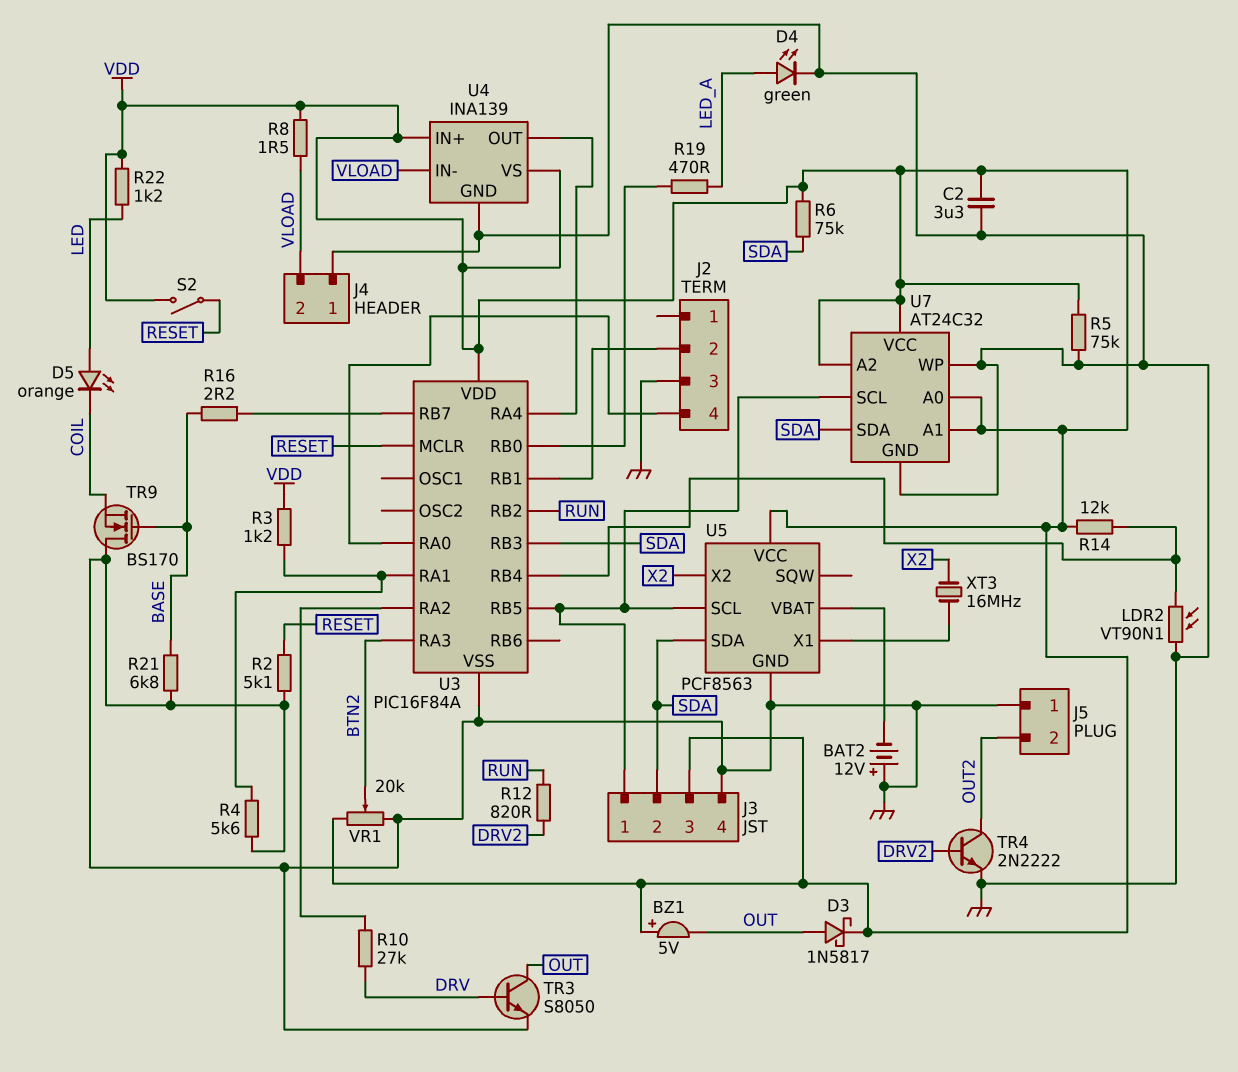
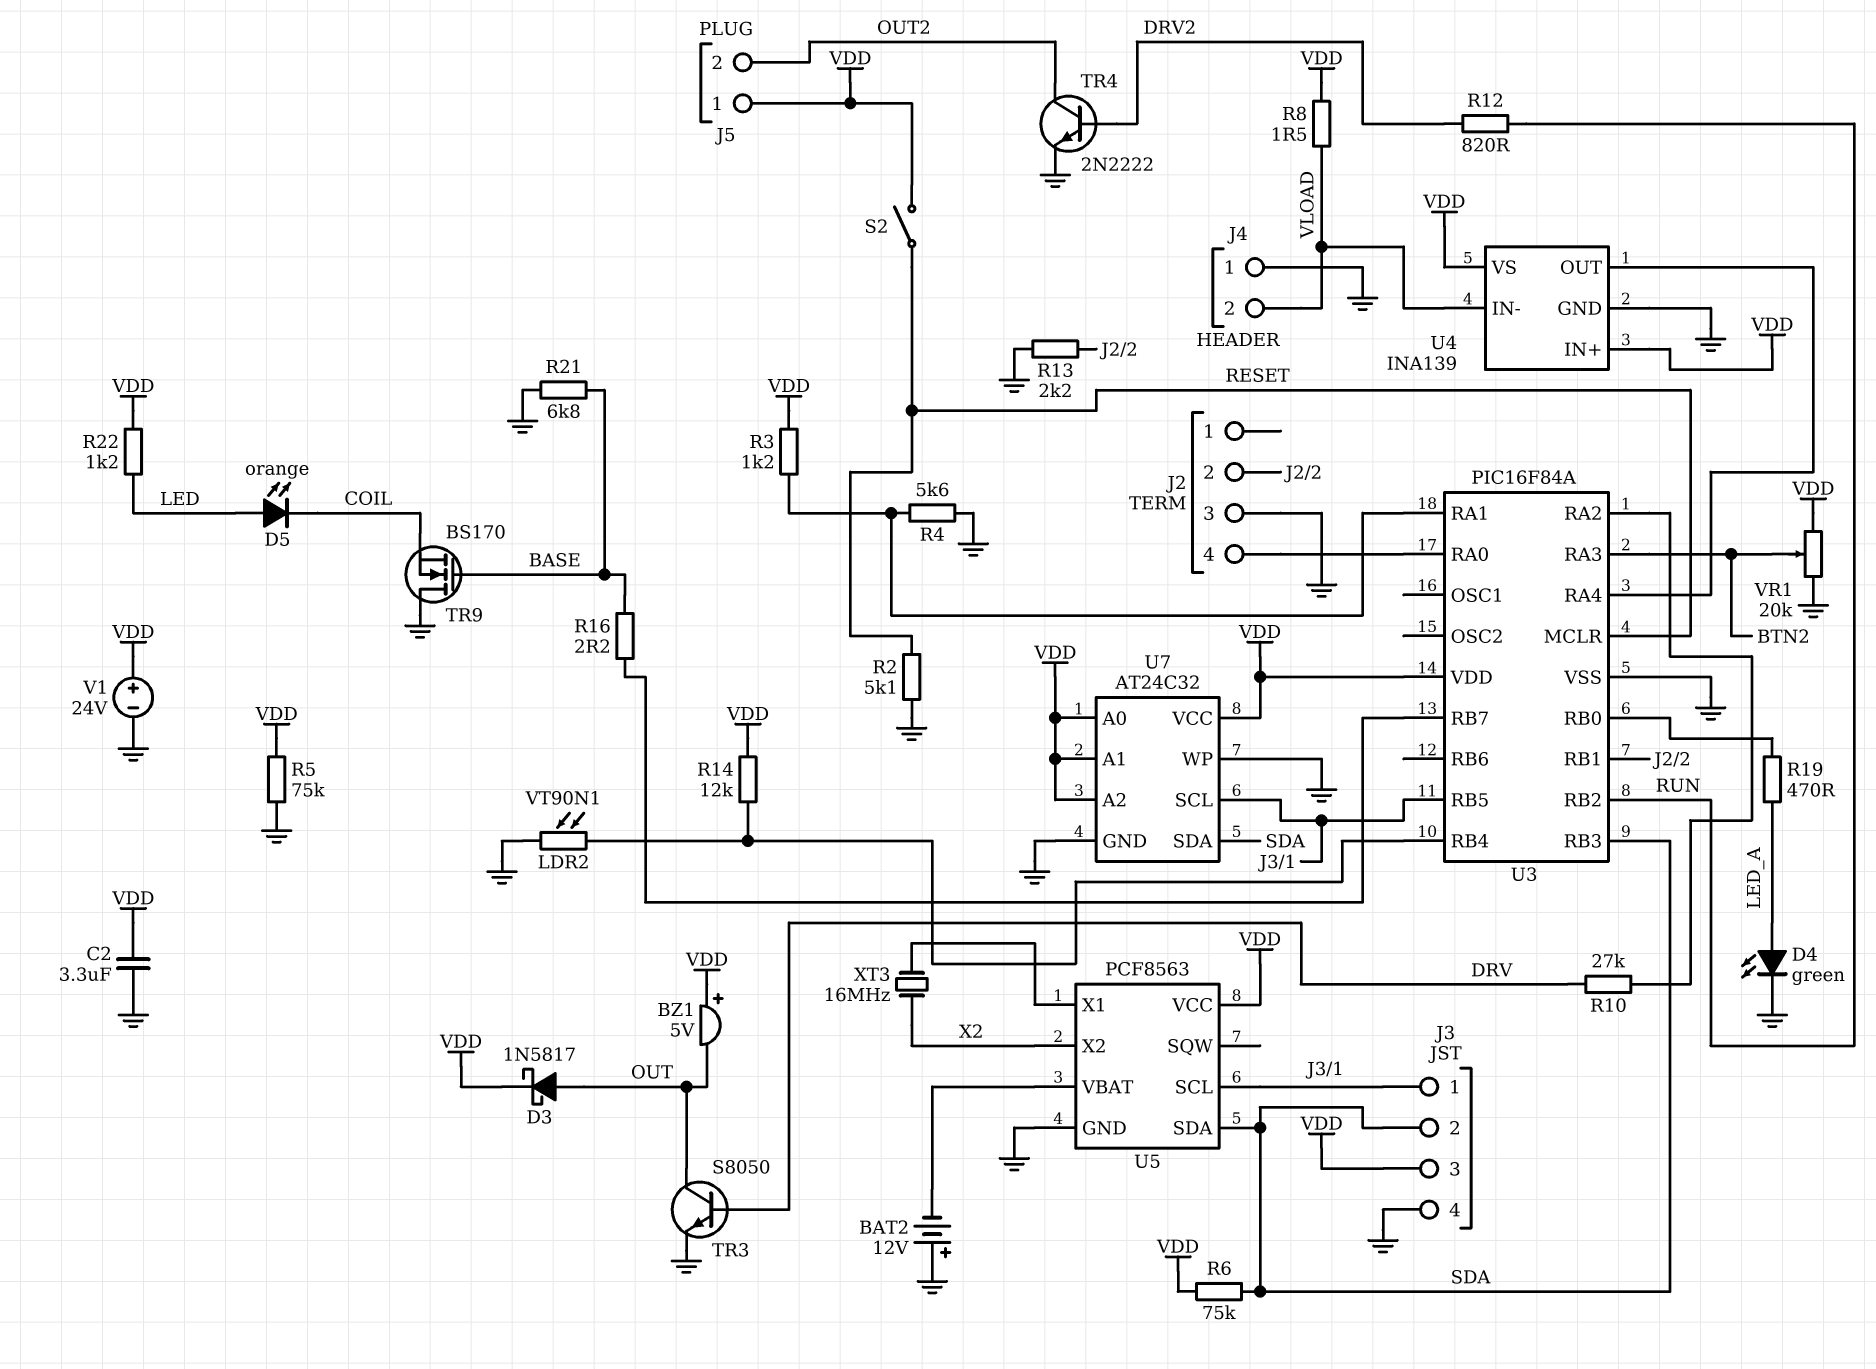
J5 pin 1: GND -> VDD
R13: none -> 2.2k (GND, J2/2)
V1: none -> 24V (plus VDD, minus GND)

